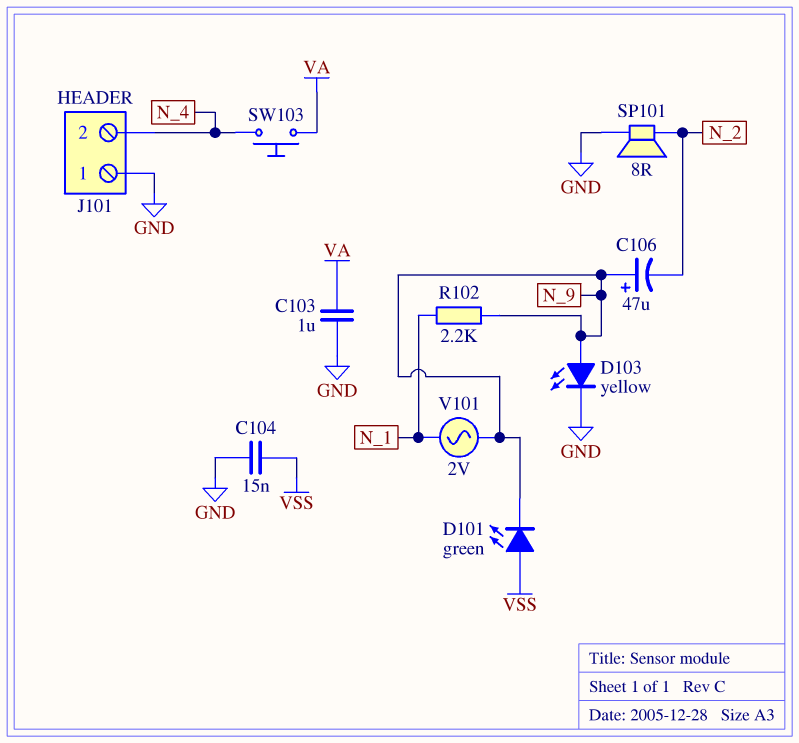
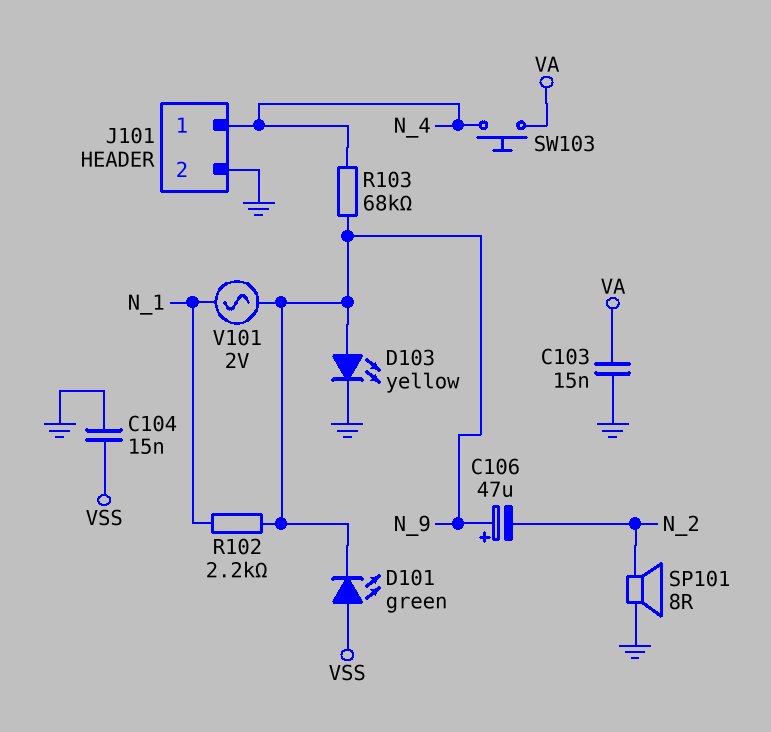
C103: 1uF (GND, VA) -> 15nF (GND, VA)
J101 pin 1: GND -> N_4
J101 pin 2: N_4 -> GND
R103: none -> 68k (N_4, N_9)

